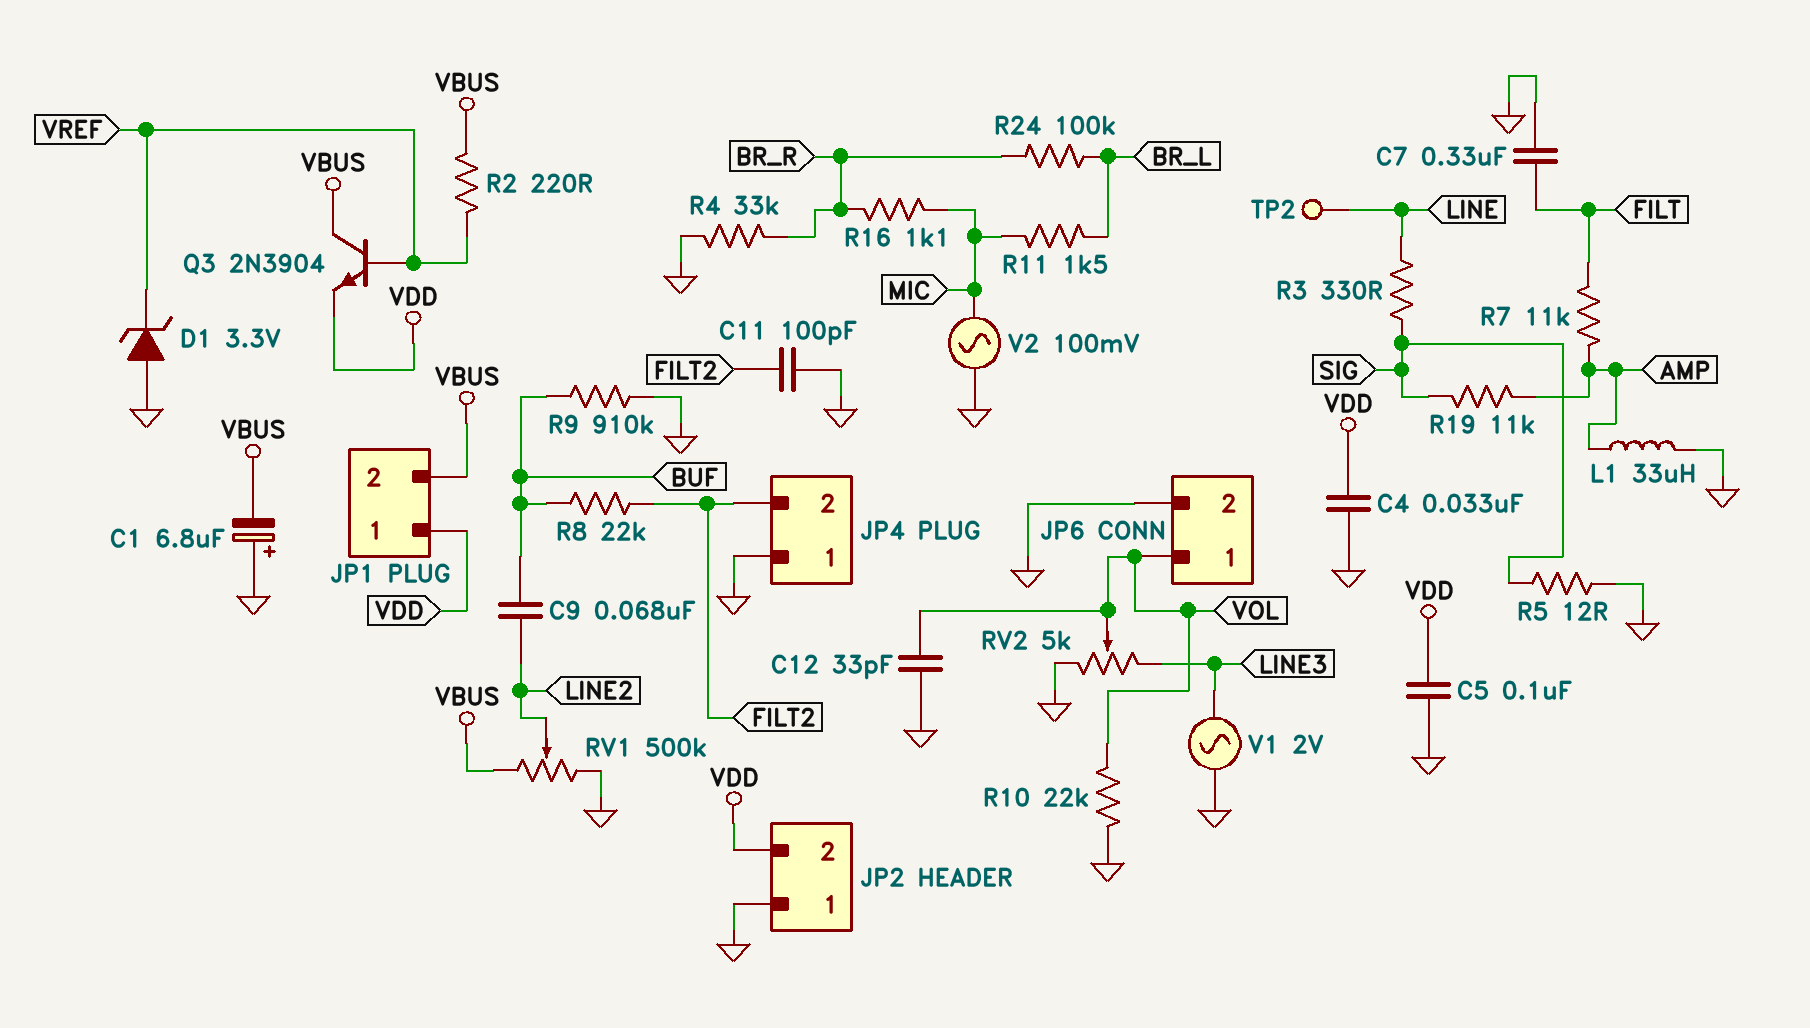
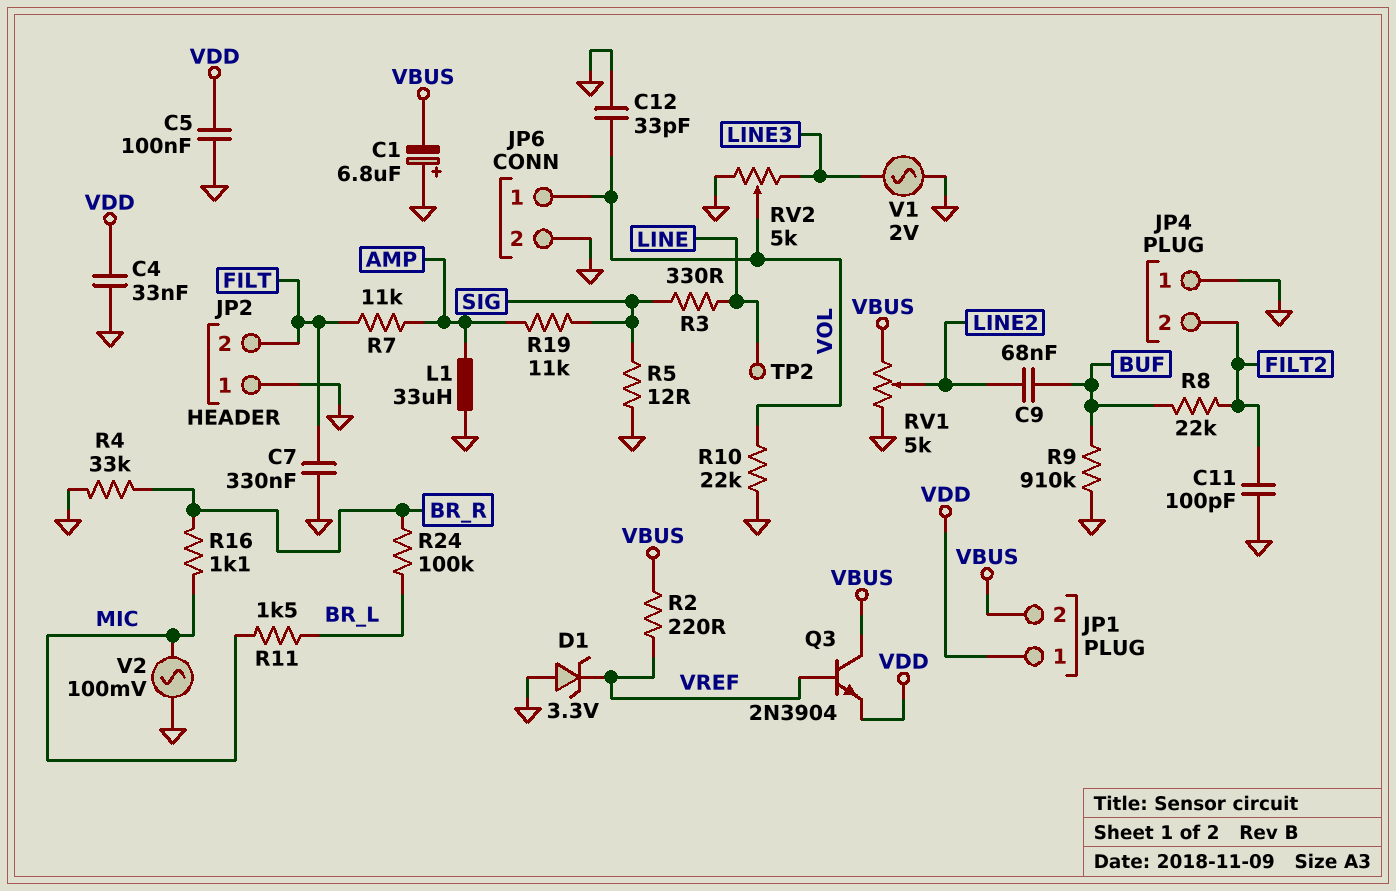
JP2 pin 2: VDD -> FILT
RV1: 500k (GND, VBUS, wiper LINE2) -> 5k (GND, VBUS, wiper LINE2)

